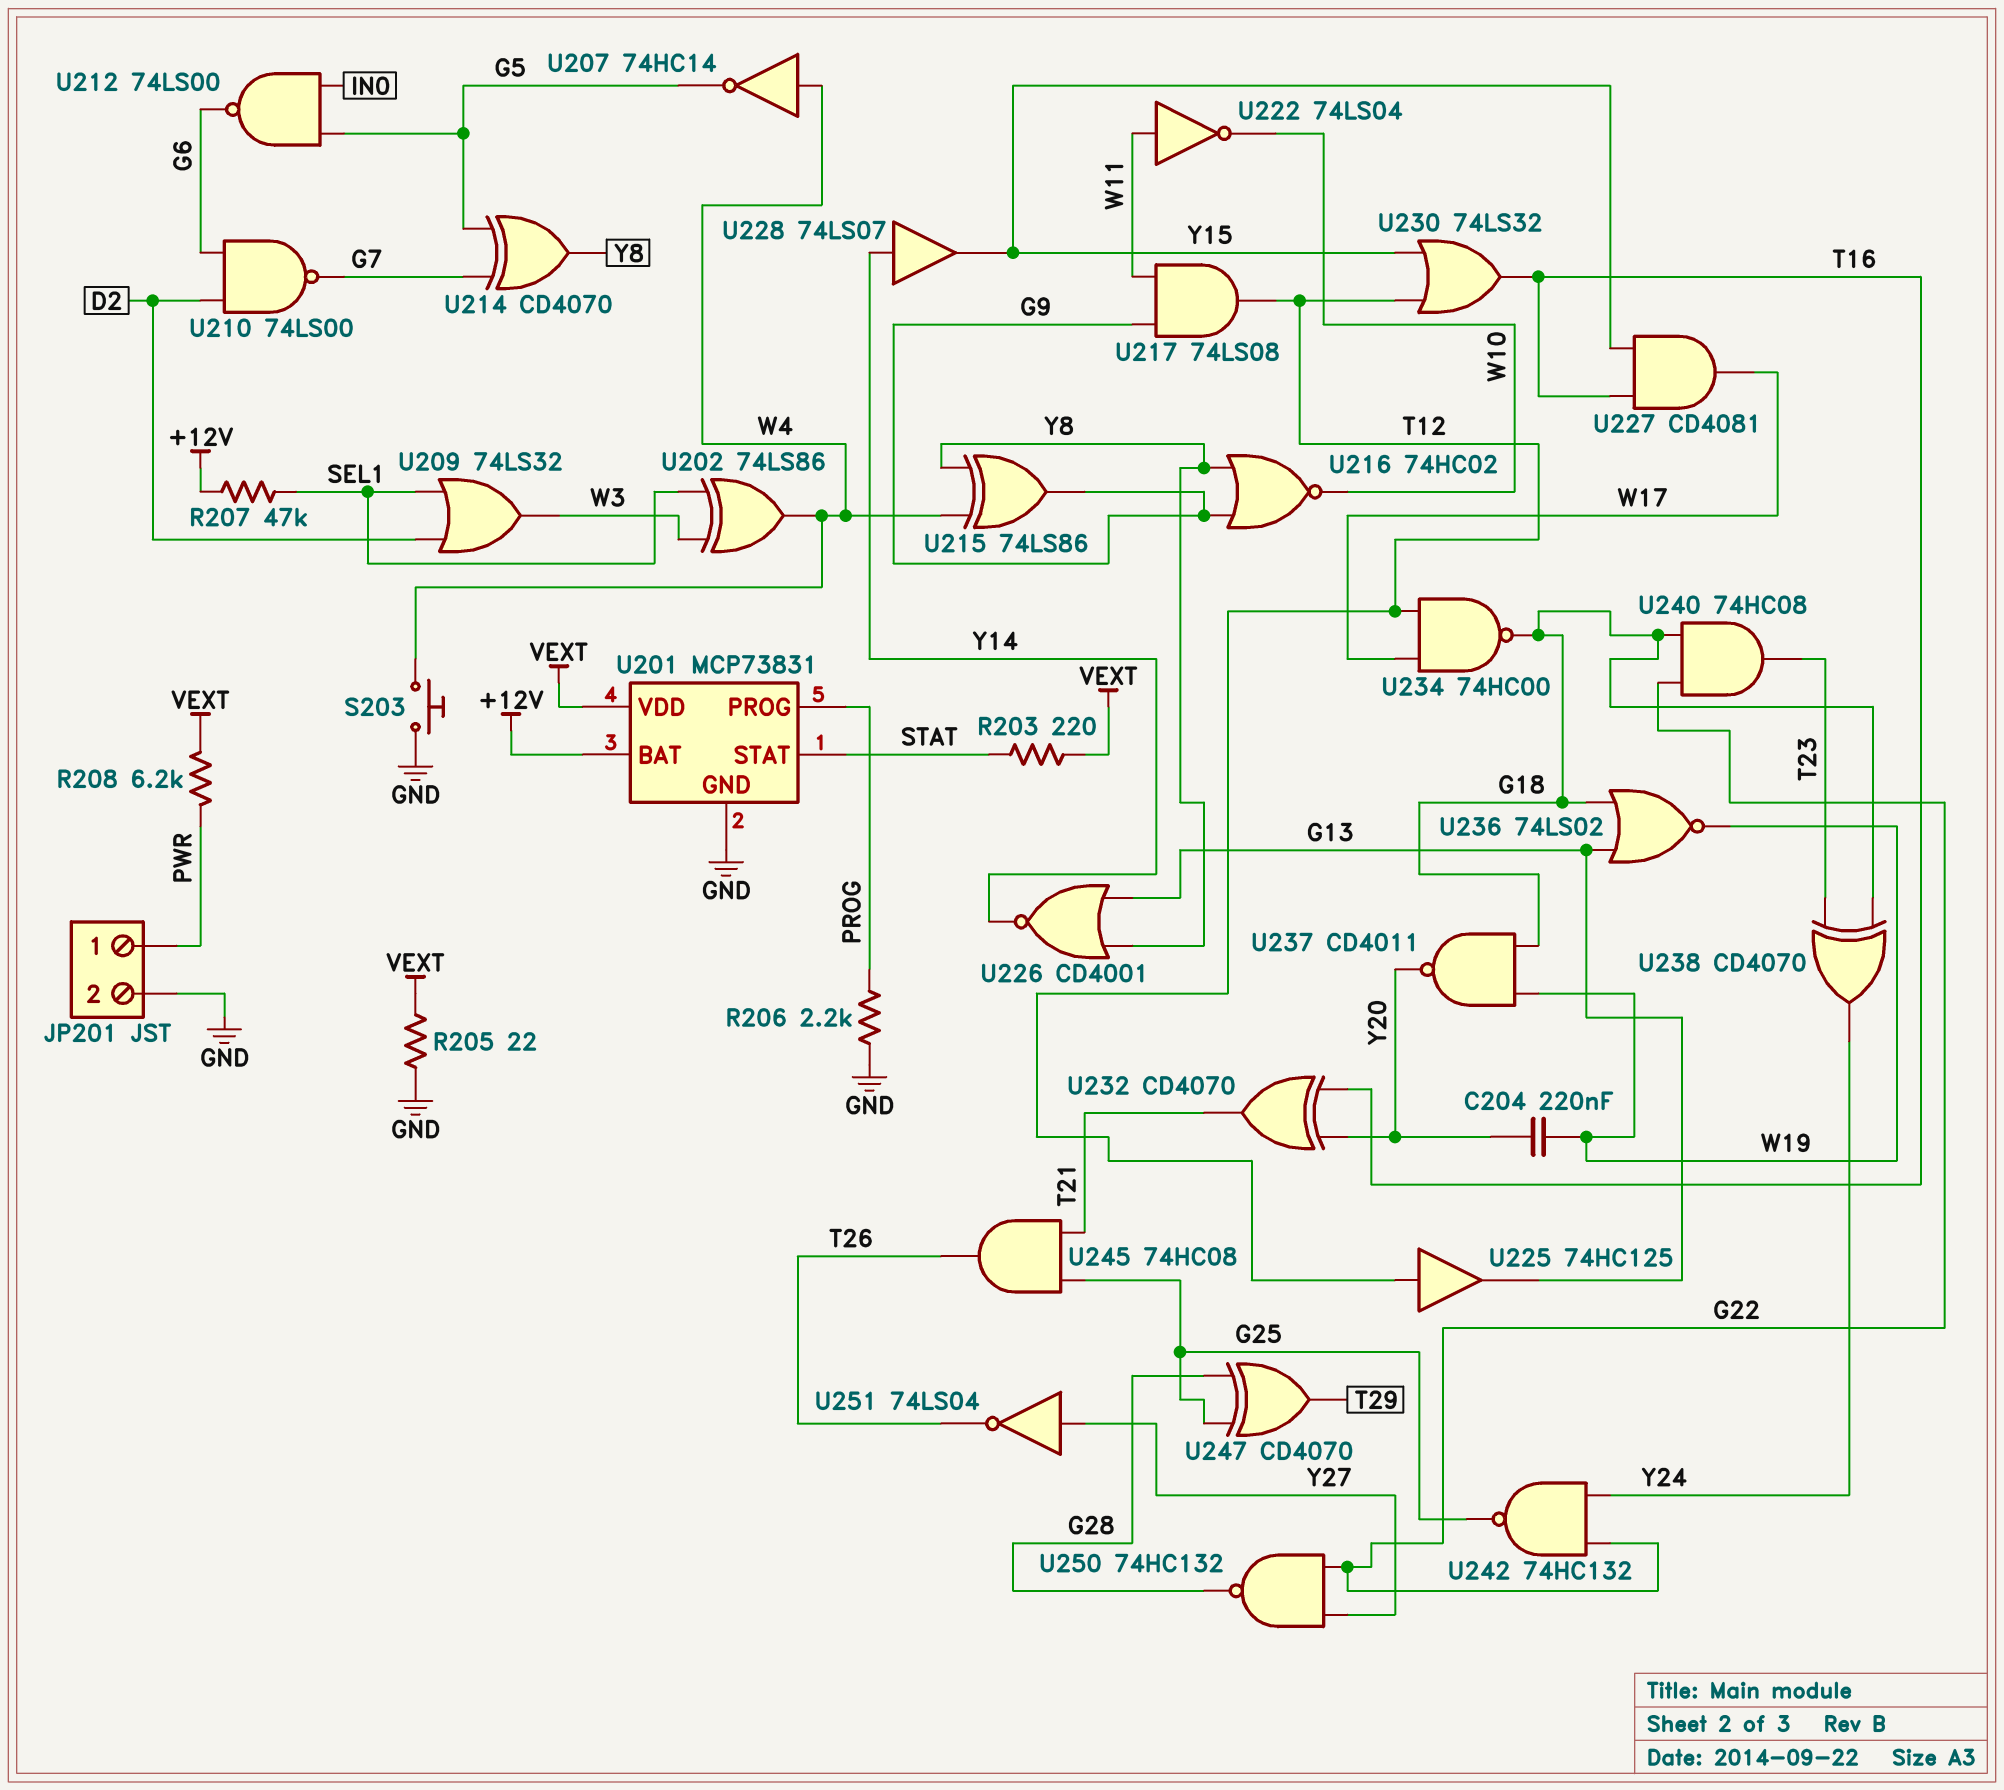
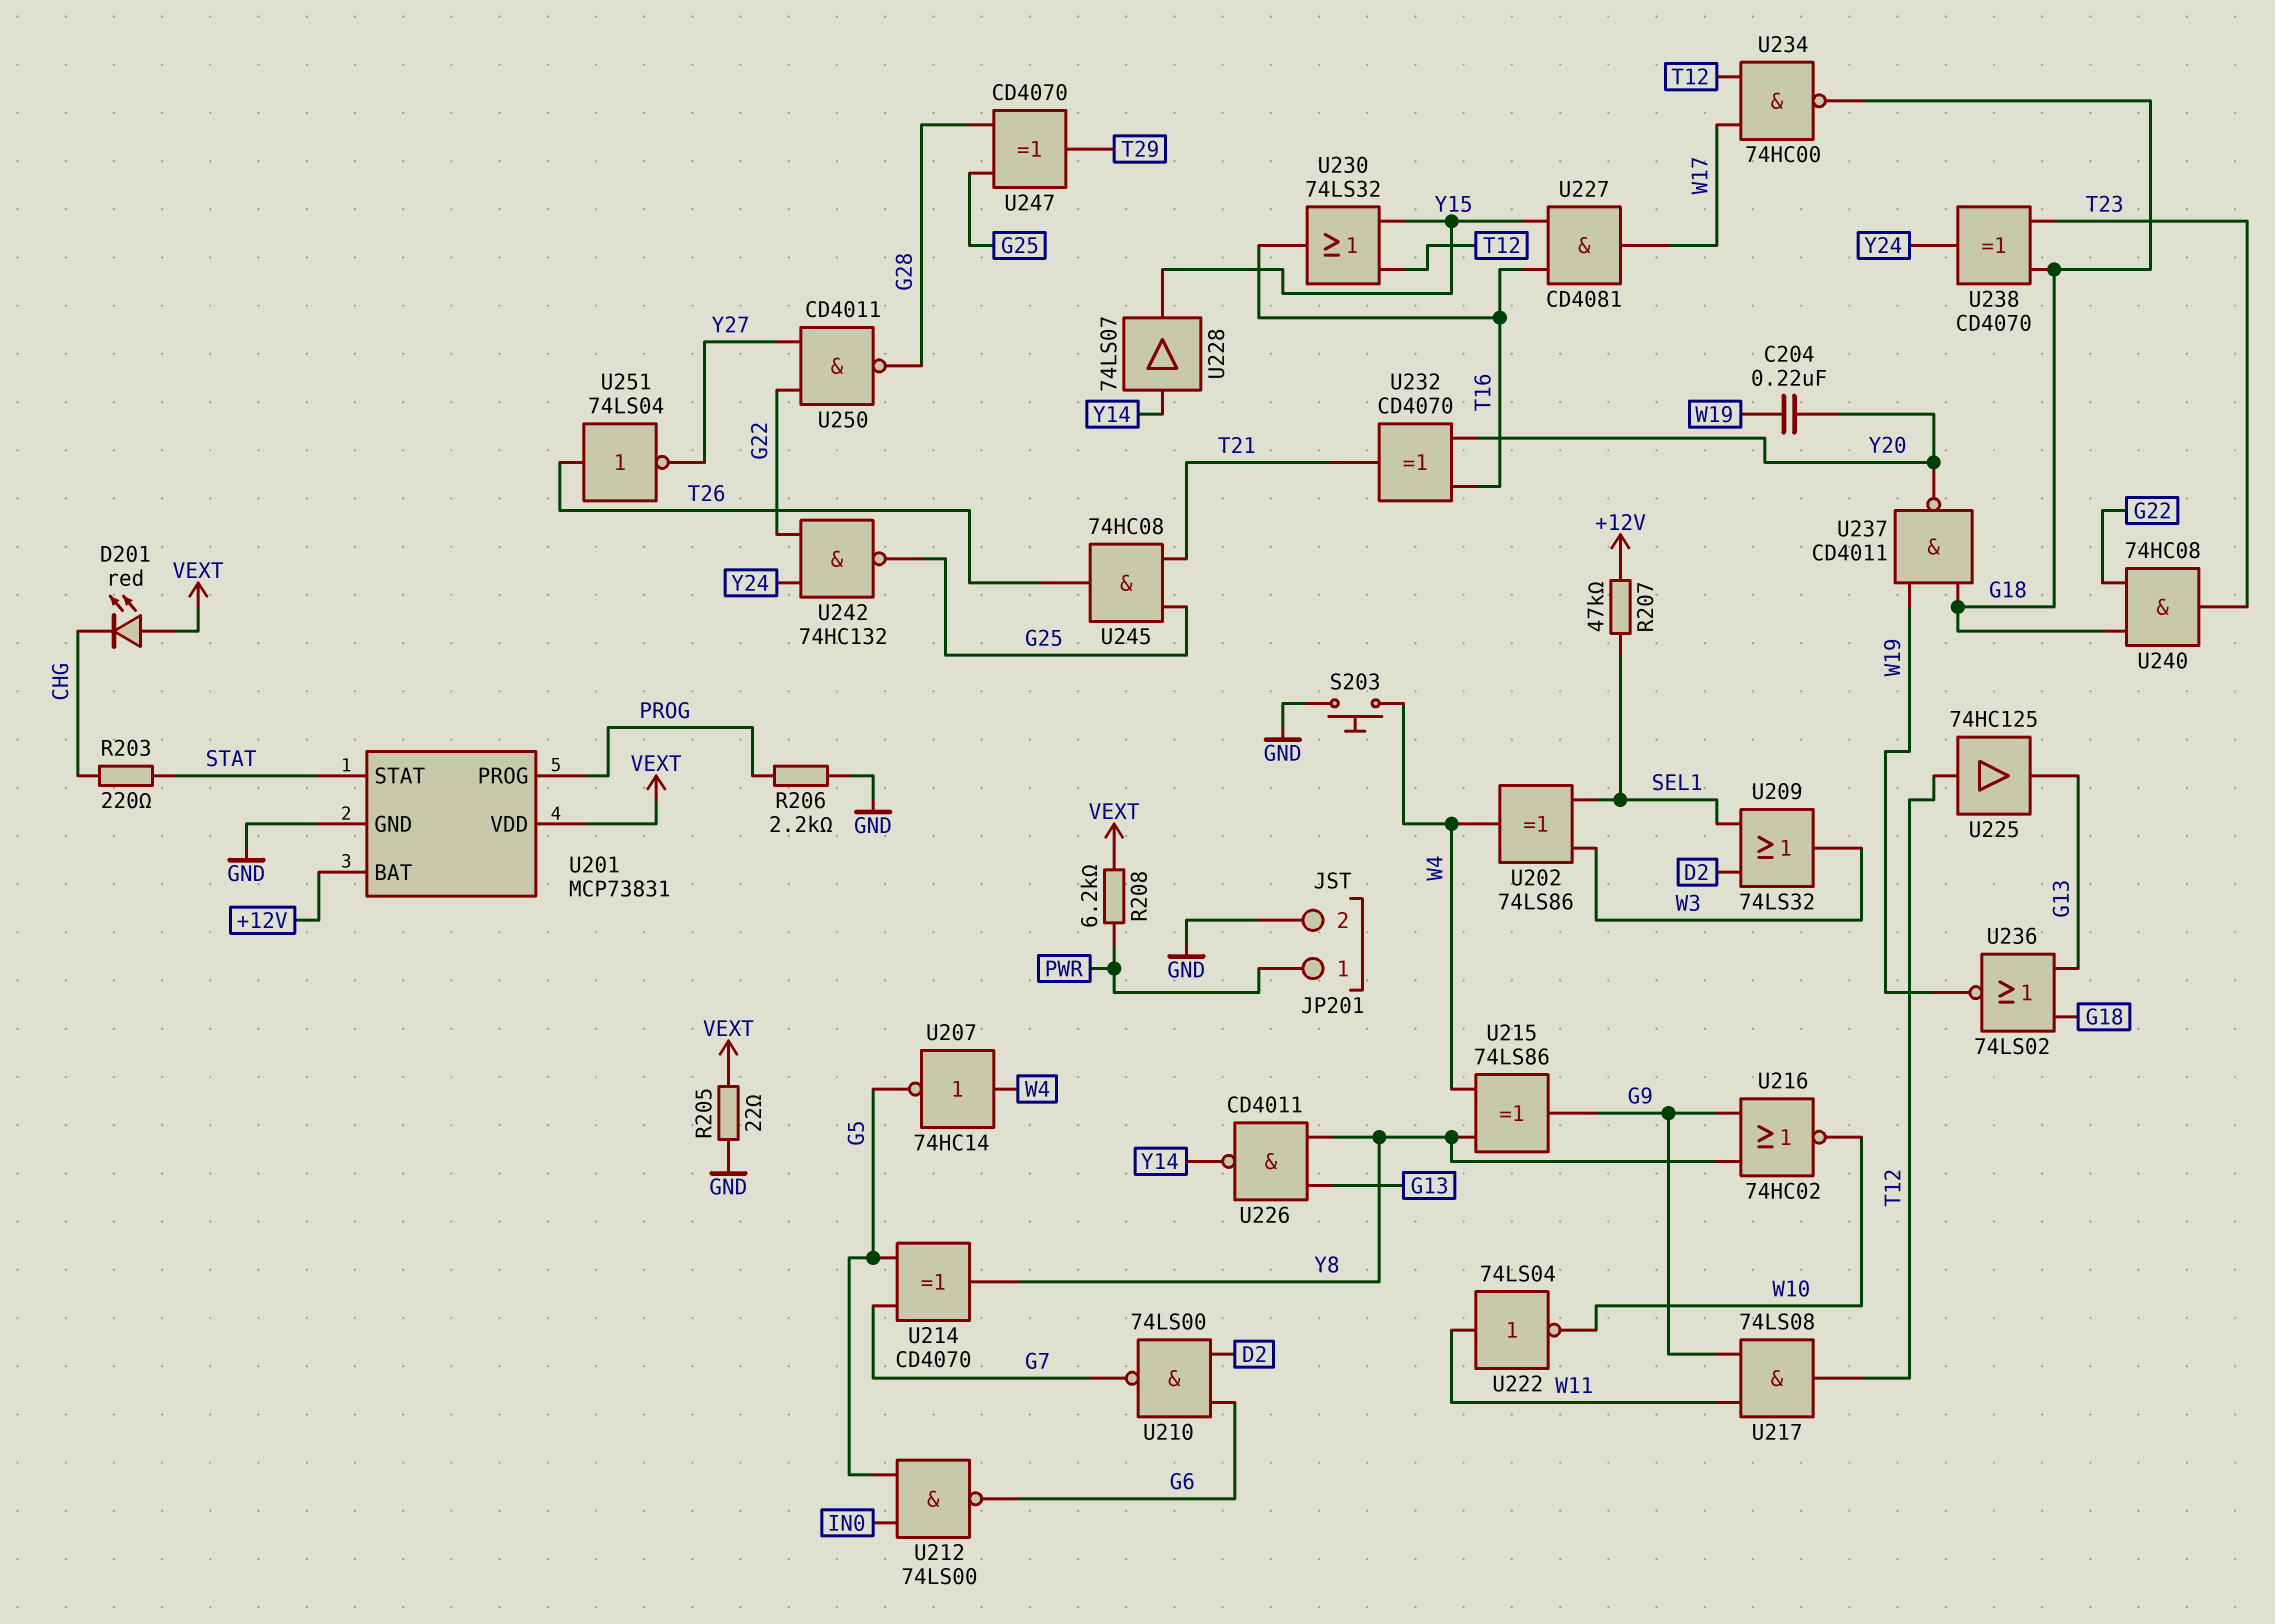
D201: none -> LED red (A VEXT, K CHG)
R203: 220 (STAT, VEXT) -> 220 (CHG, STAT)
U226: NOR CD4001 (in G13, in Y8, out Y14) -> NAND CD4011 (in G13, in Y8, out Y14)
U250: NAND 74HC132 (in G22, in Y27, out G28) -> NAND CD4011 (in G22, in Y27, out G28)
U251: NOT 74LS04 (in Y27, out T26) -> NOT 74LS04 (in T26, out Y27)

